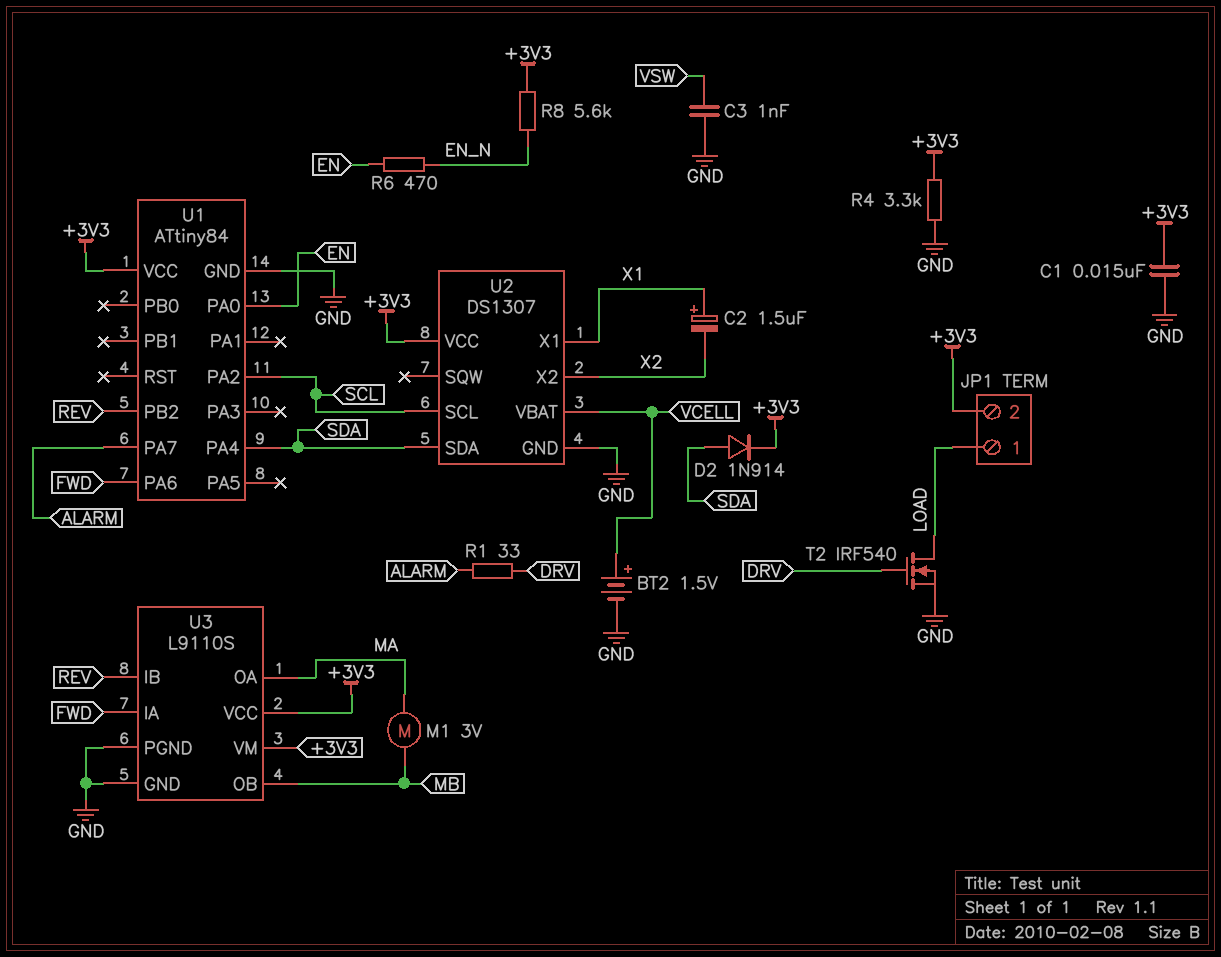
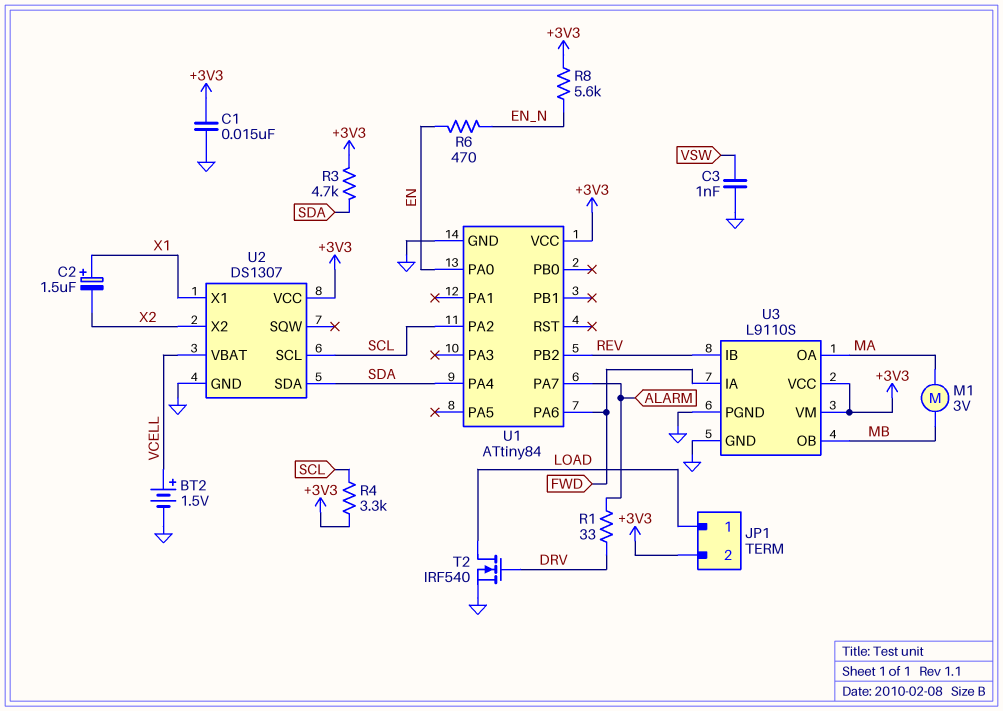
D2: diode 1N914 (A SDA, K +3V3) -> none
R3: none -> 4.7k (+3V3, SDA)
R4: 3.3k (+3V3, GND) -> 3.3k (+3V3, SCL)

